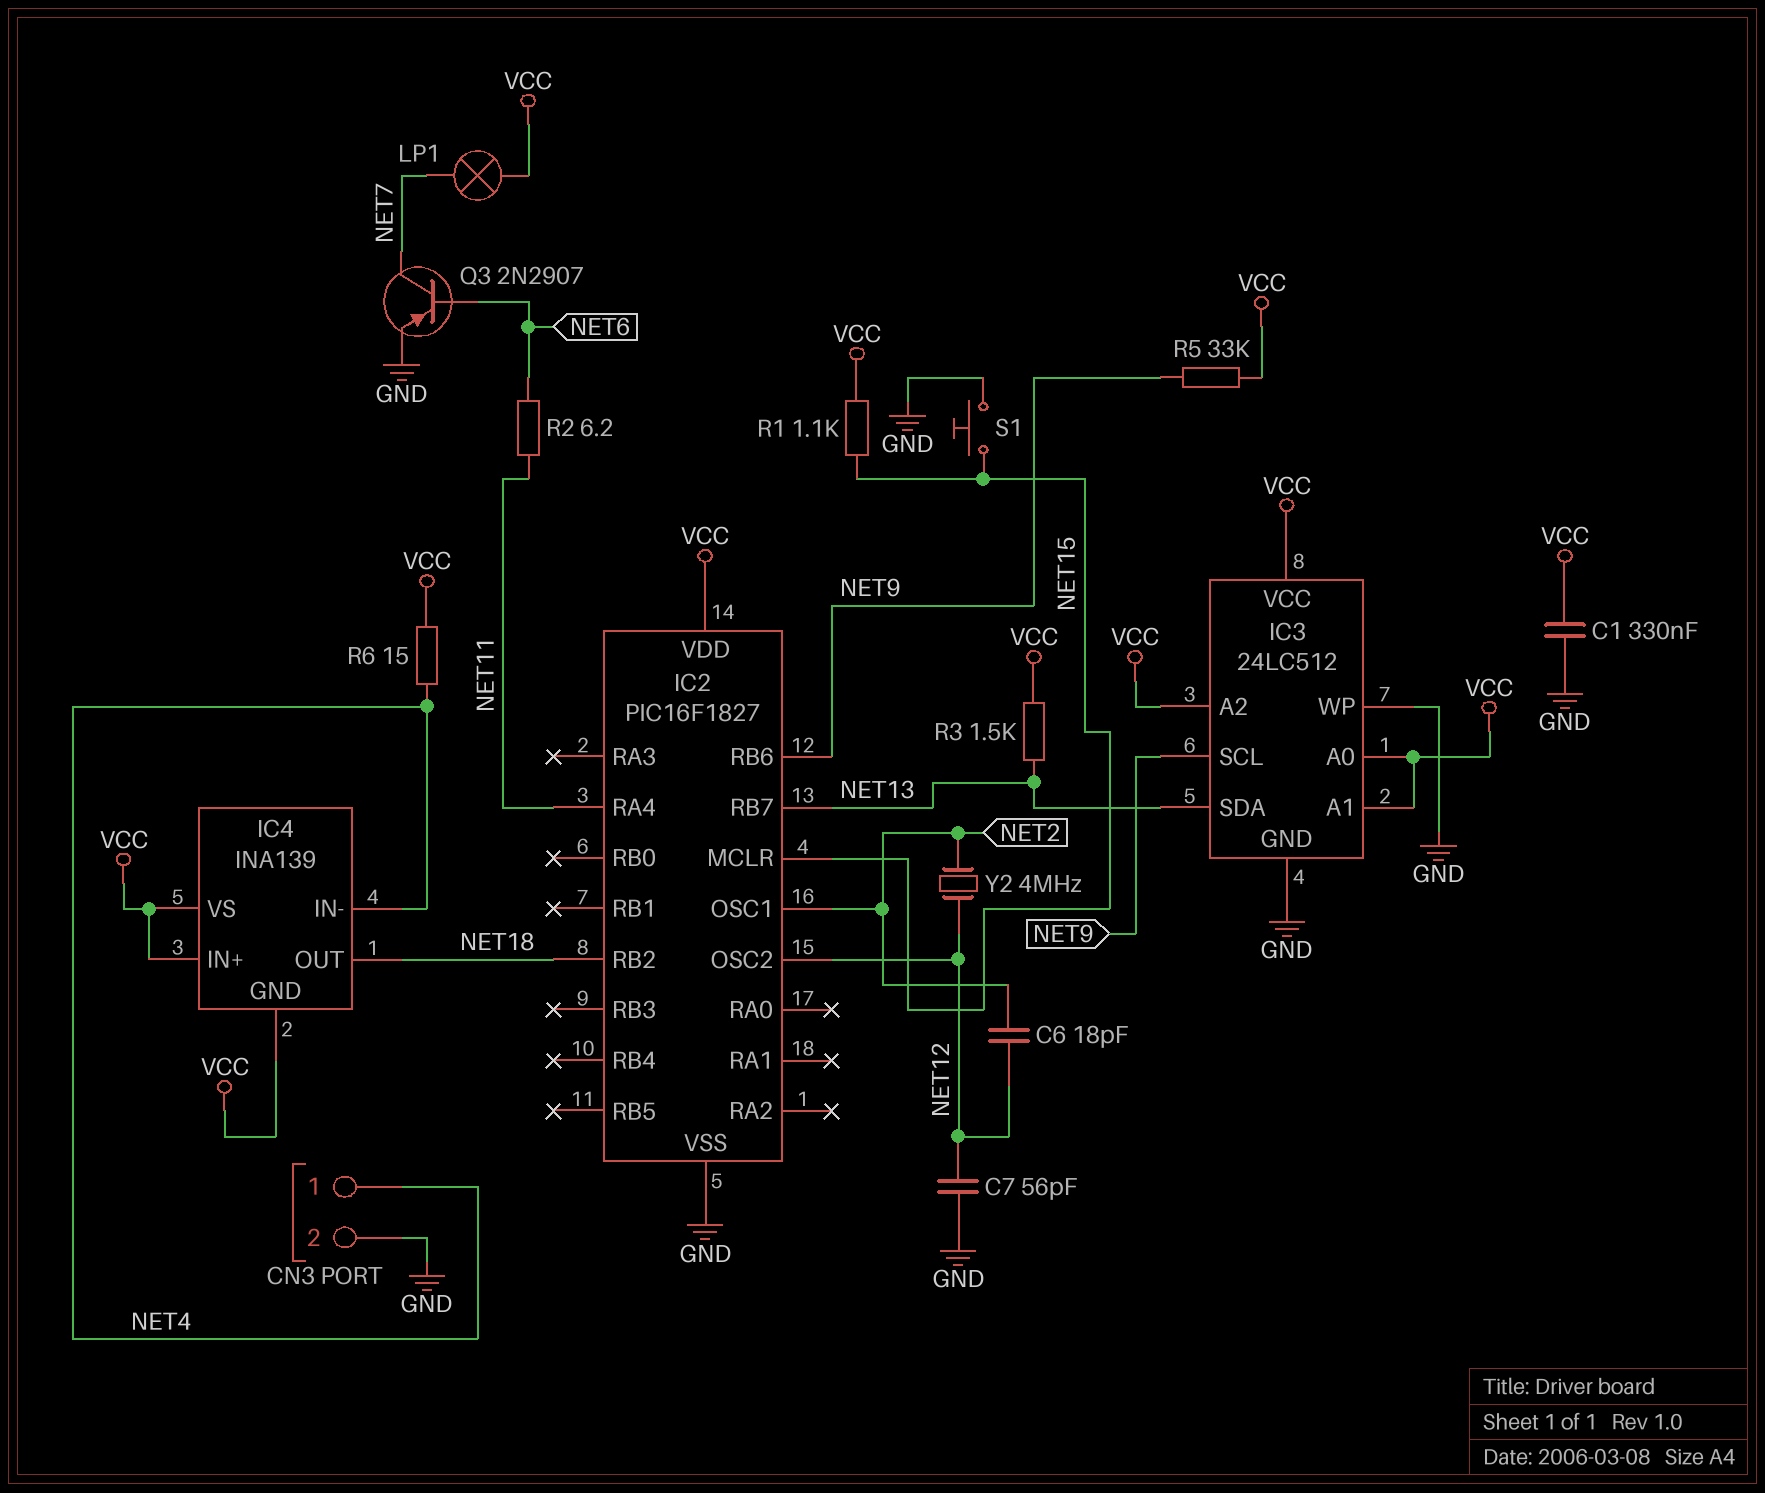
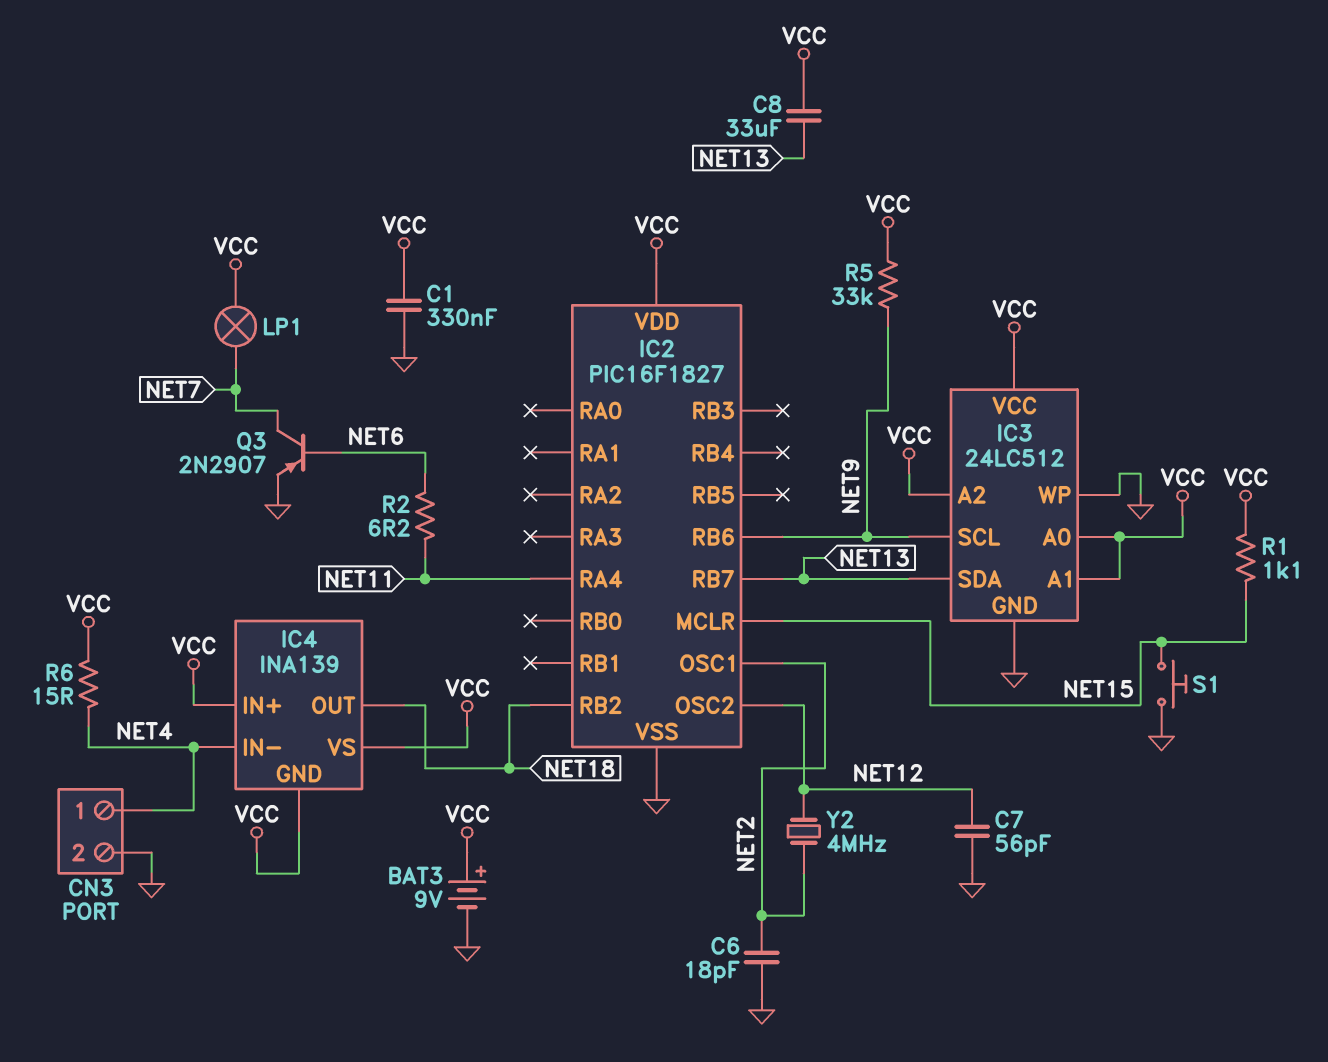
BAT3: none -> 9V (plus VCC, minus GND)
C6: 18pF (NET2, NET12) -> 18pF (GND, NET2)
C8: none -> 33uF (NET13, VCC)
R3: 1.5k (NET13, VCC) -> none

